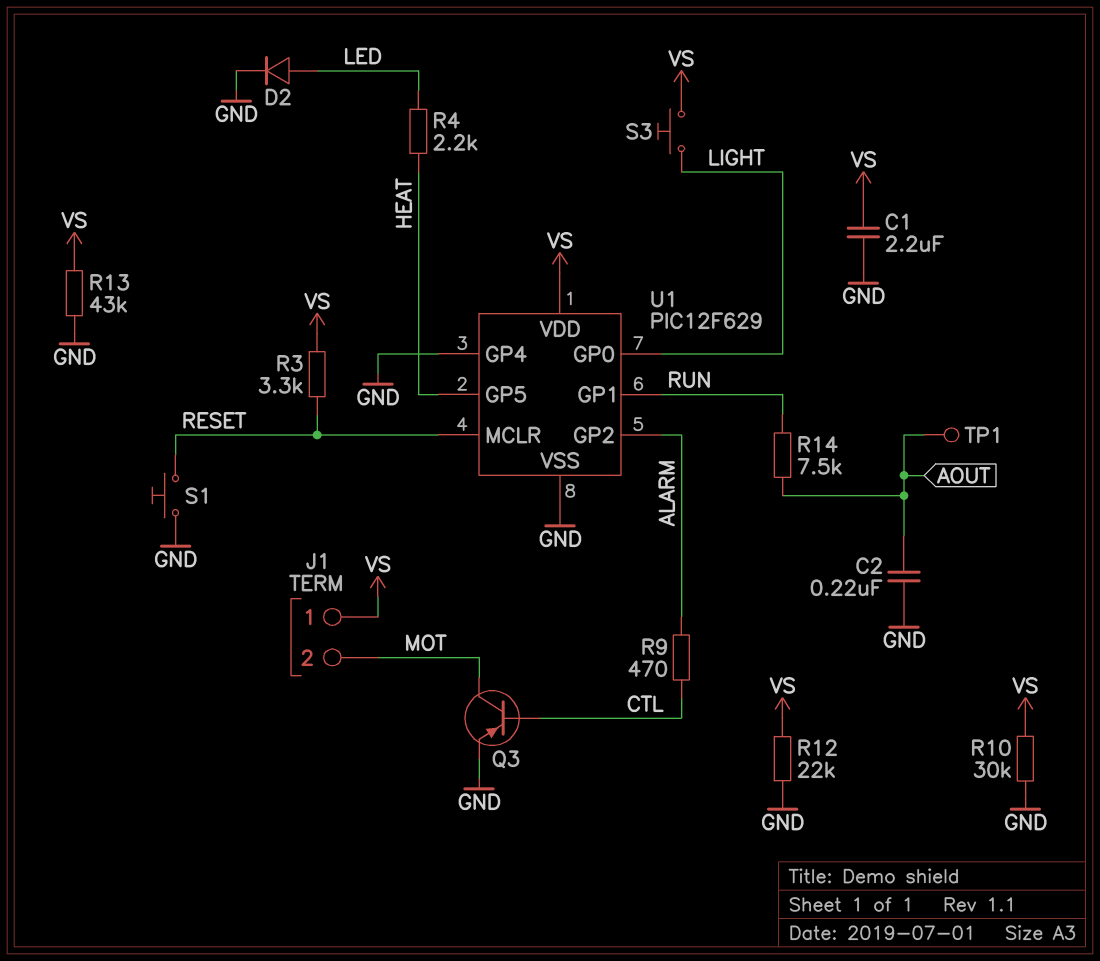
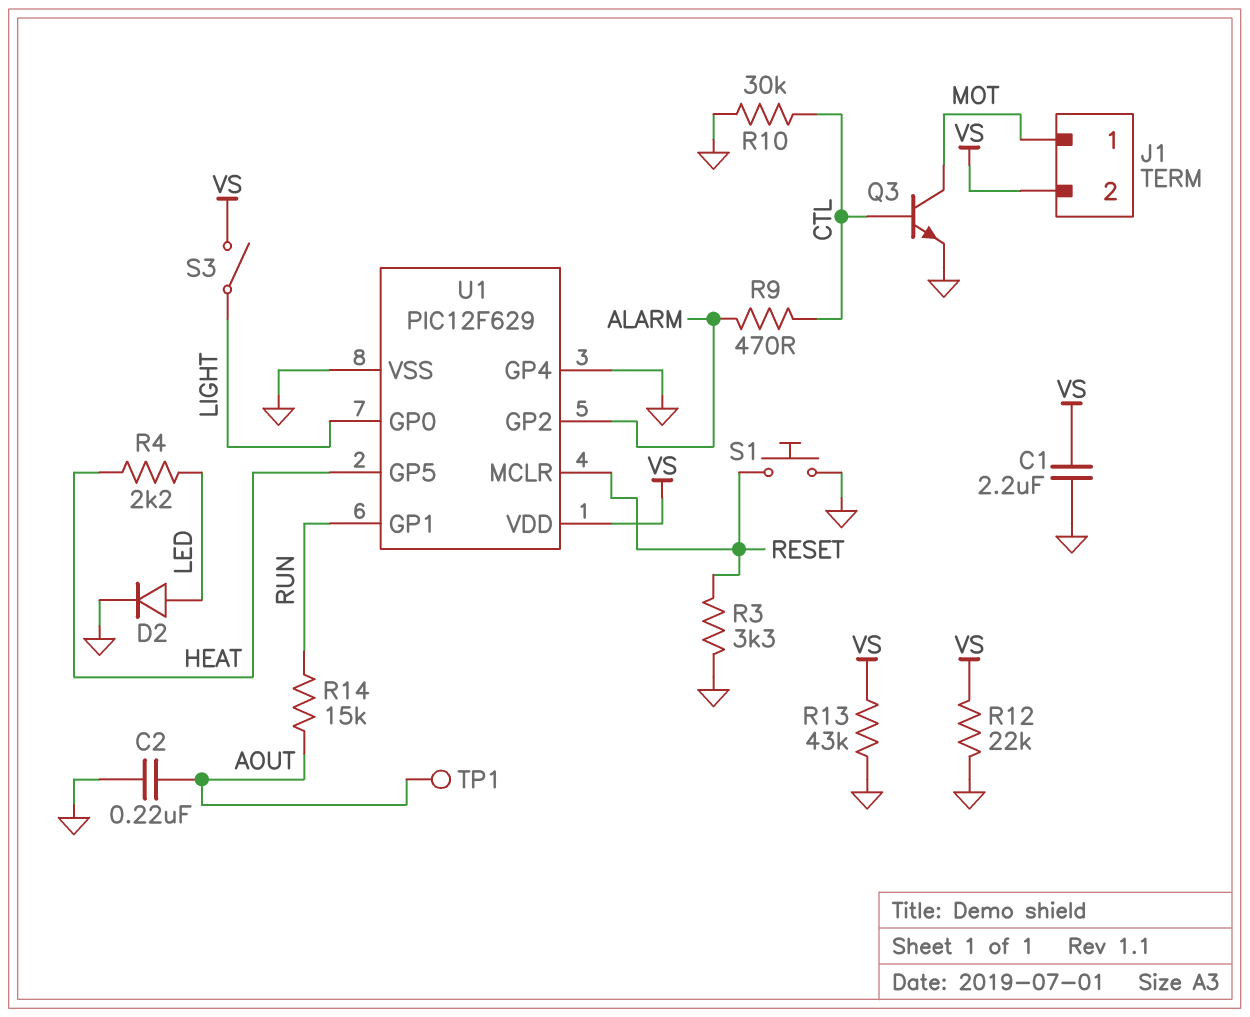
J1 pin 1: VS -> MOT
J1 pin 2: MOT -> VS
Q3: PNP (B CTL, C MOT, E GND) -> NPN (B CTL, C MOT, E GND)
R3: 3.3k (RESET, VS) -> 3.3k (GND, RESET)
R10: 30k (GND, VS) -> 30k (CTL, GND)
R14: 7.5k (AOUT, RUN) -> 15k (AOUT, RUN)
S3: button (LIGHT, VS) -> switch (LIGHT, VS)

